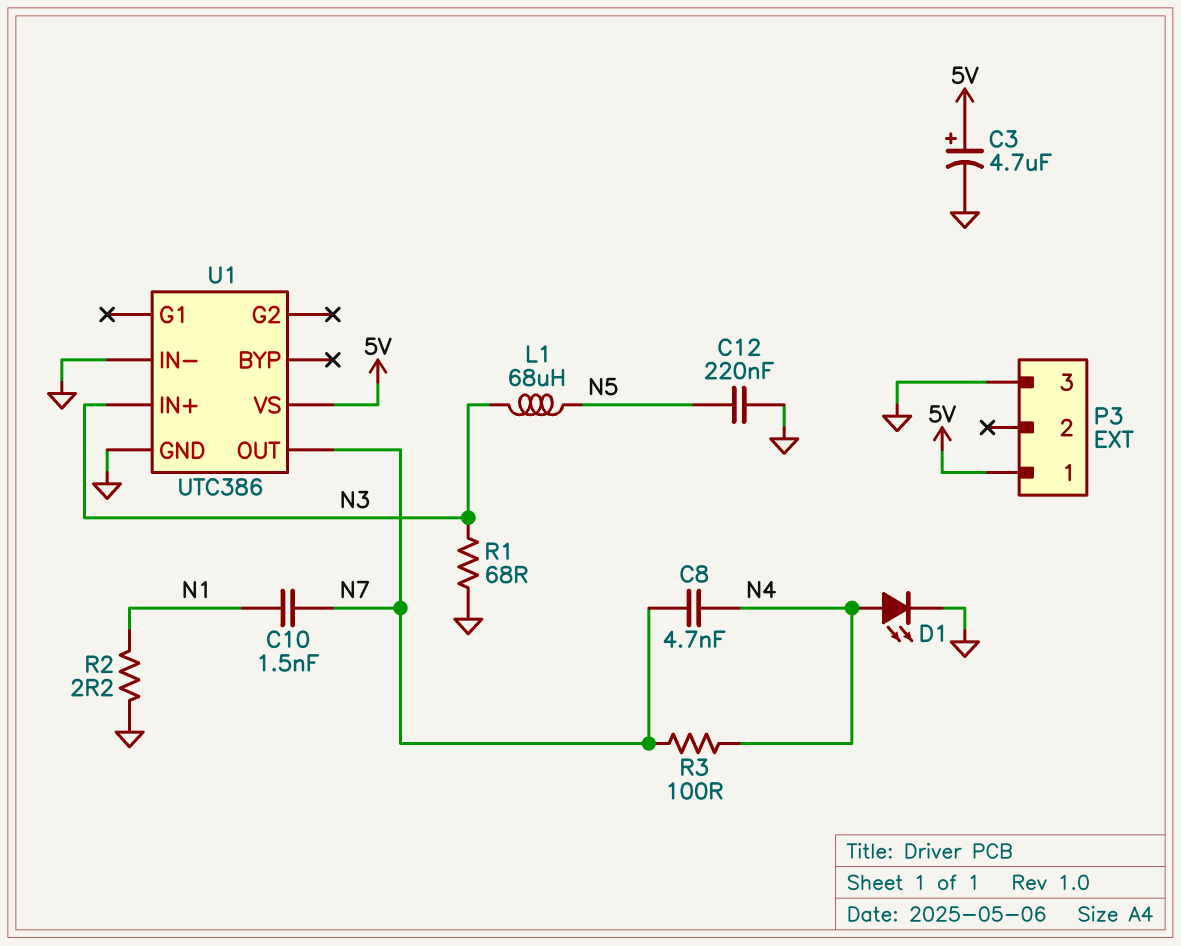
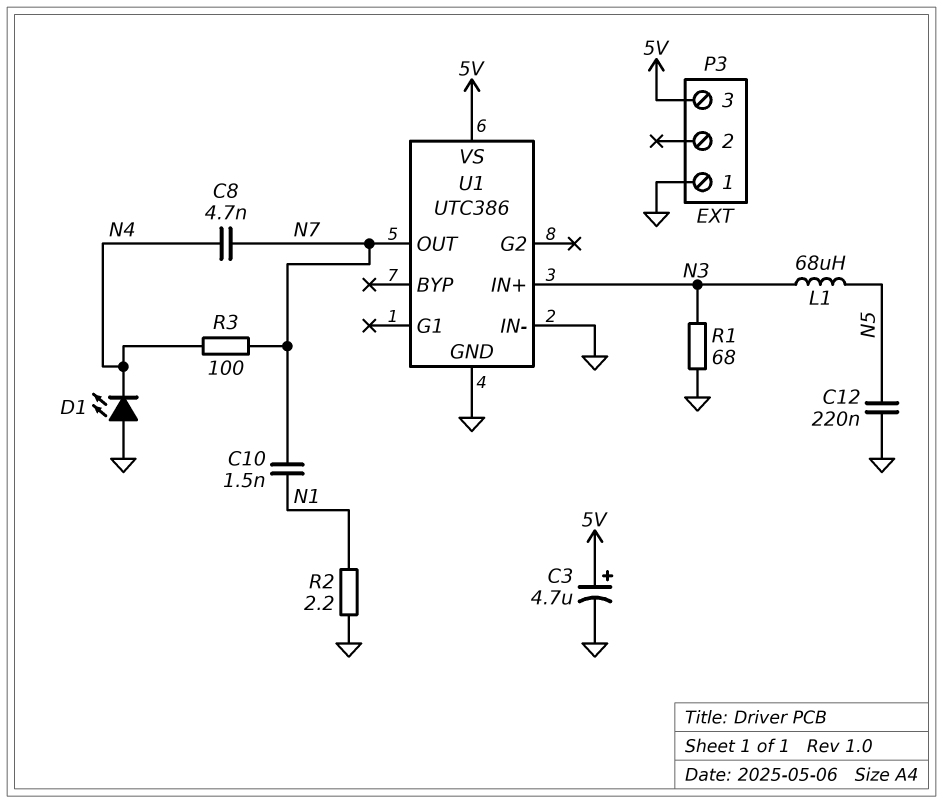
D1: LED (A N4, K GND) -> LED (A GND, K N4)
P3 pin 1: 5V -> GND
P3 pin 3: GND -> 5V

